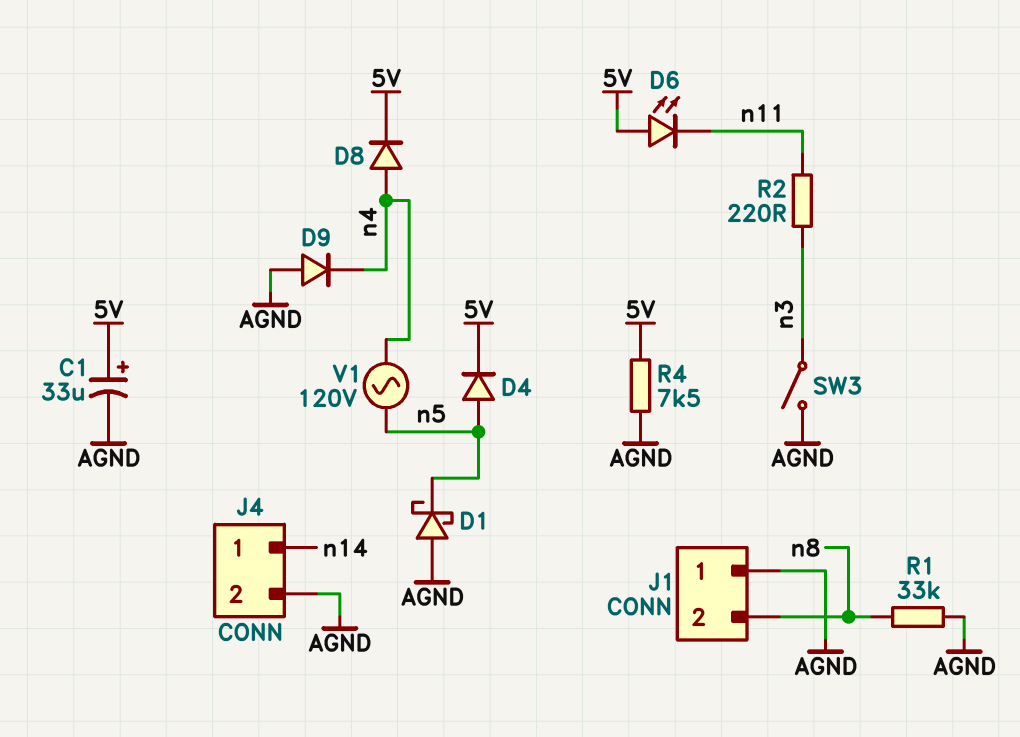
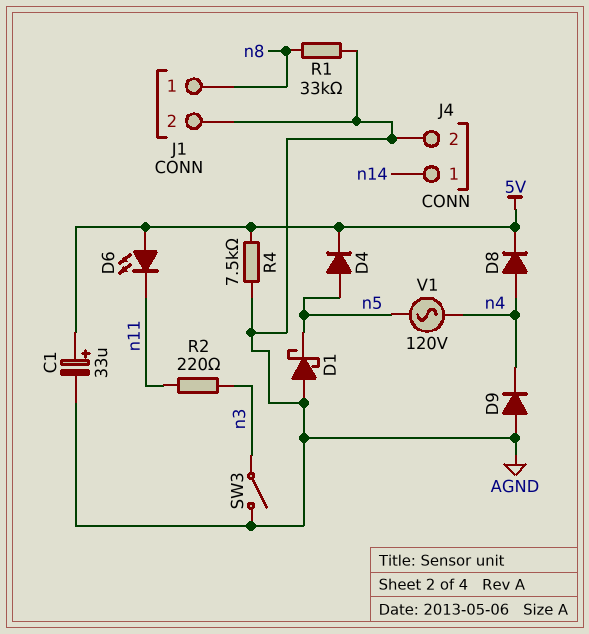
J1 pin 1: AGND -> n8
J1 pin 2: n8 -> AGND

